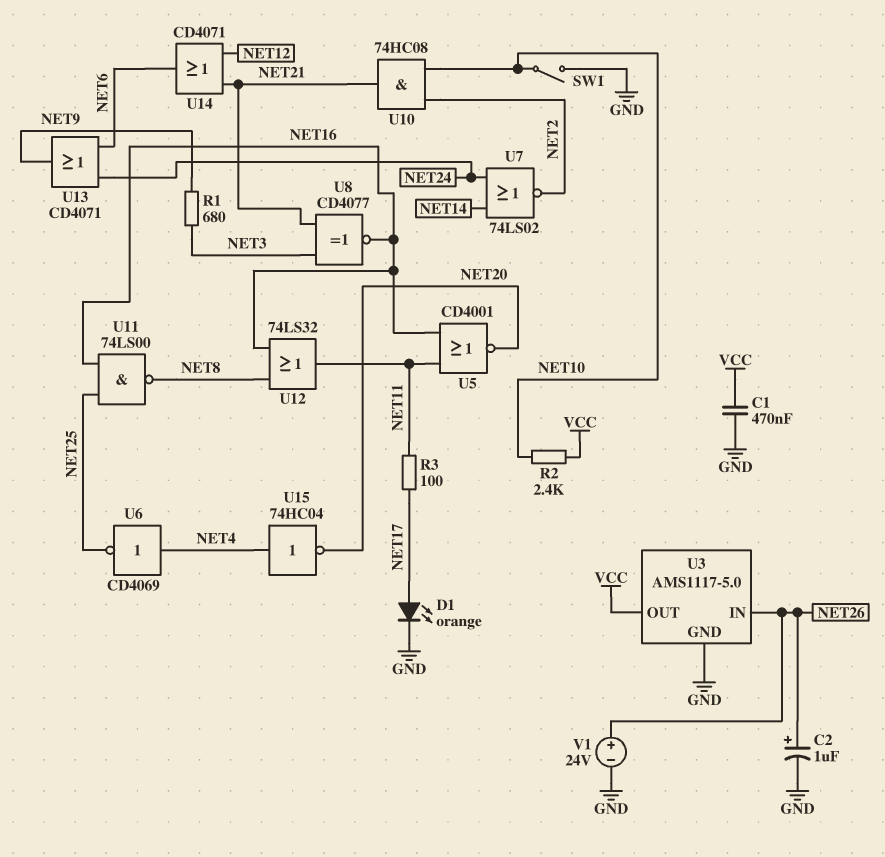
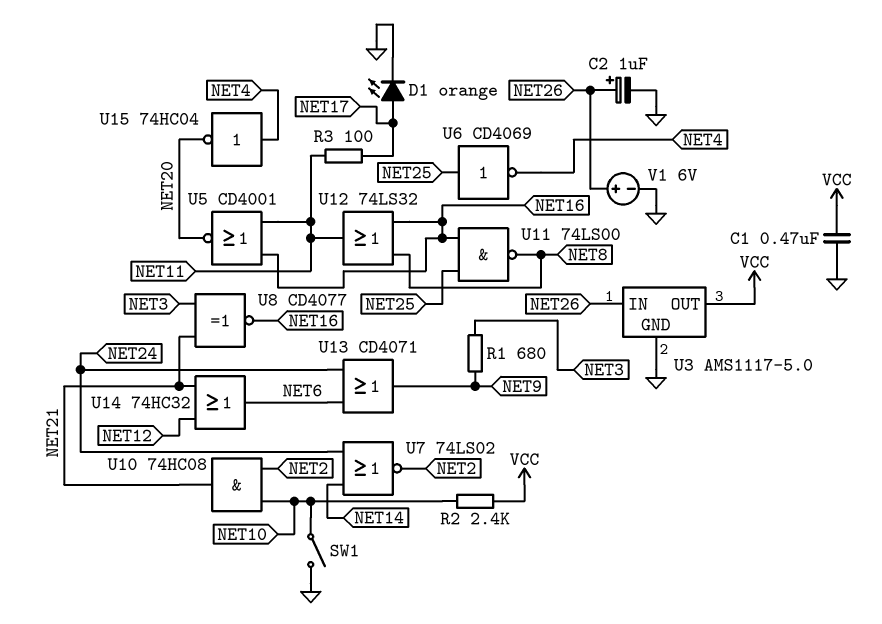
U6: NOT CD4069 (in NET4, out NET25) -> NOT CD4069 (in NET25, out NET4)
U14: OR CD4071 (in NET12, in NET21, out NET6) -> OR 74HC32 (in NET12, in NET21, out NET6)
V1: 24V (plus NET26, minus GND) -> 6V (plus NET26, minus GND)

